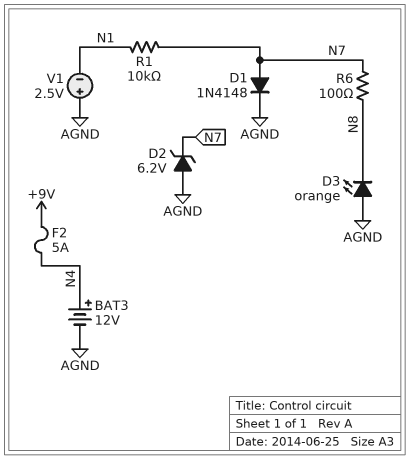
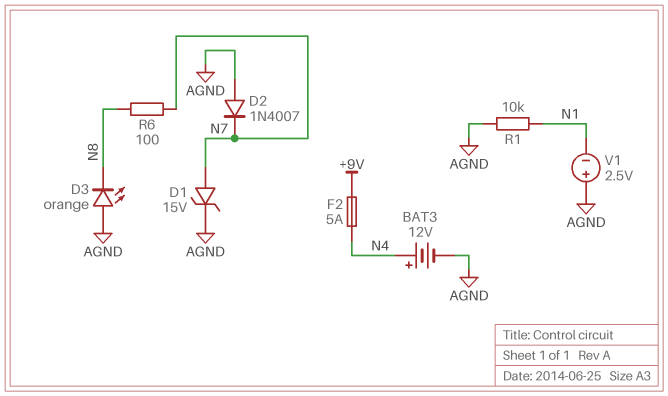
D1: diode 1N4148 (A N7, K AGND) -> zener 15V (A N7, K AGND)
D2: zener 6.2V (A AGND, K N7) -> diode 1N4007 (A AGND, K N7)
R1: 10k (N1, N7) -> 10k (AGND, N1)

